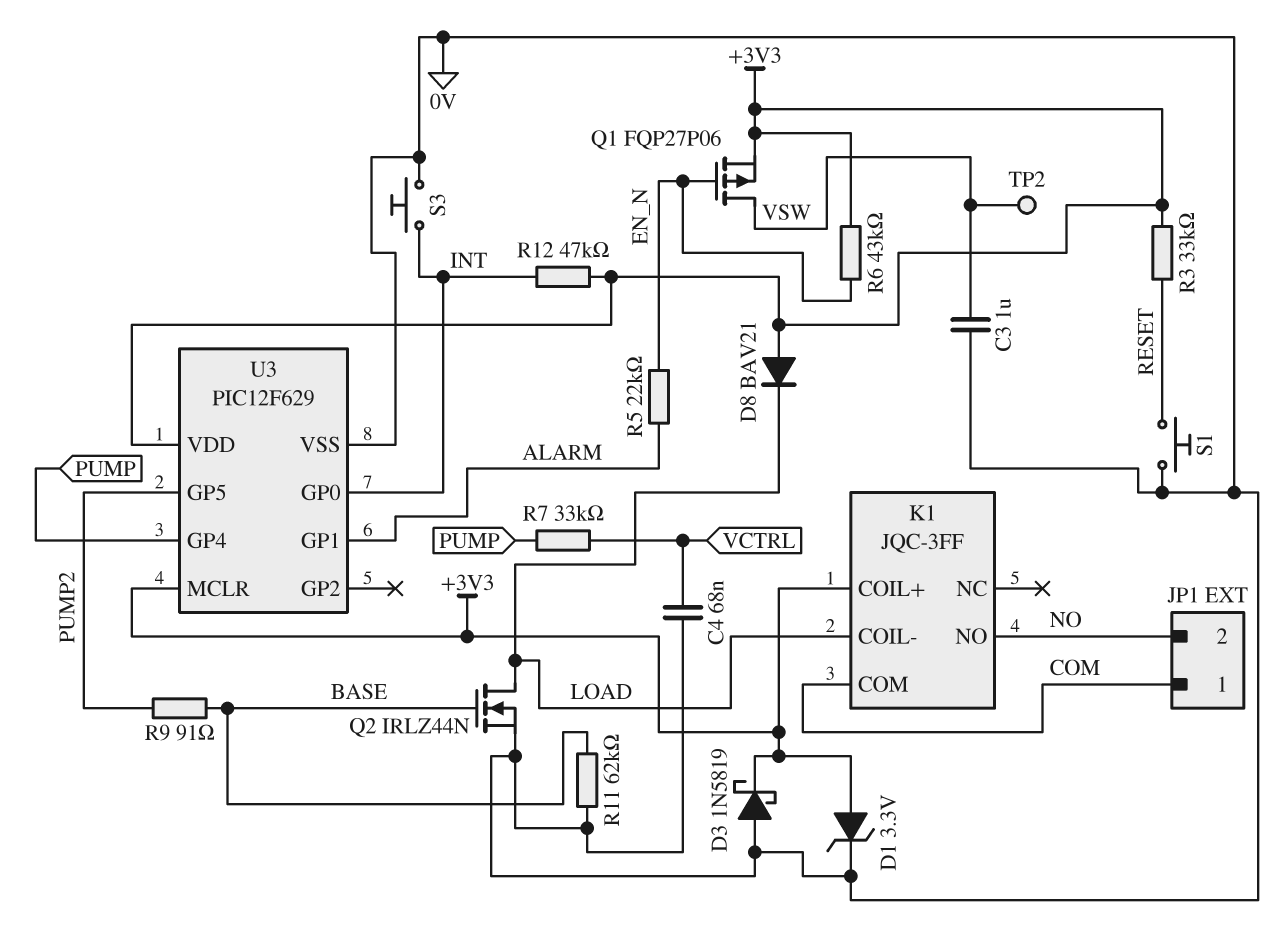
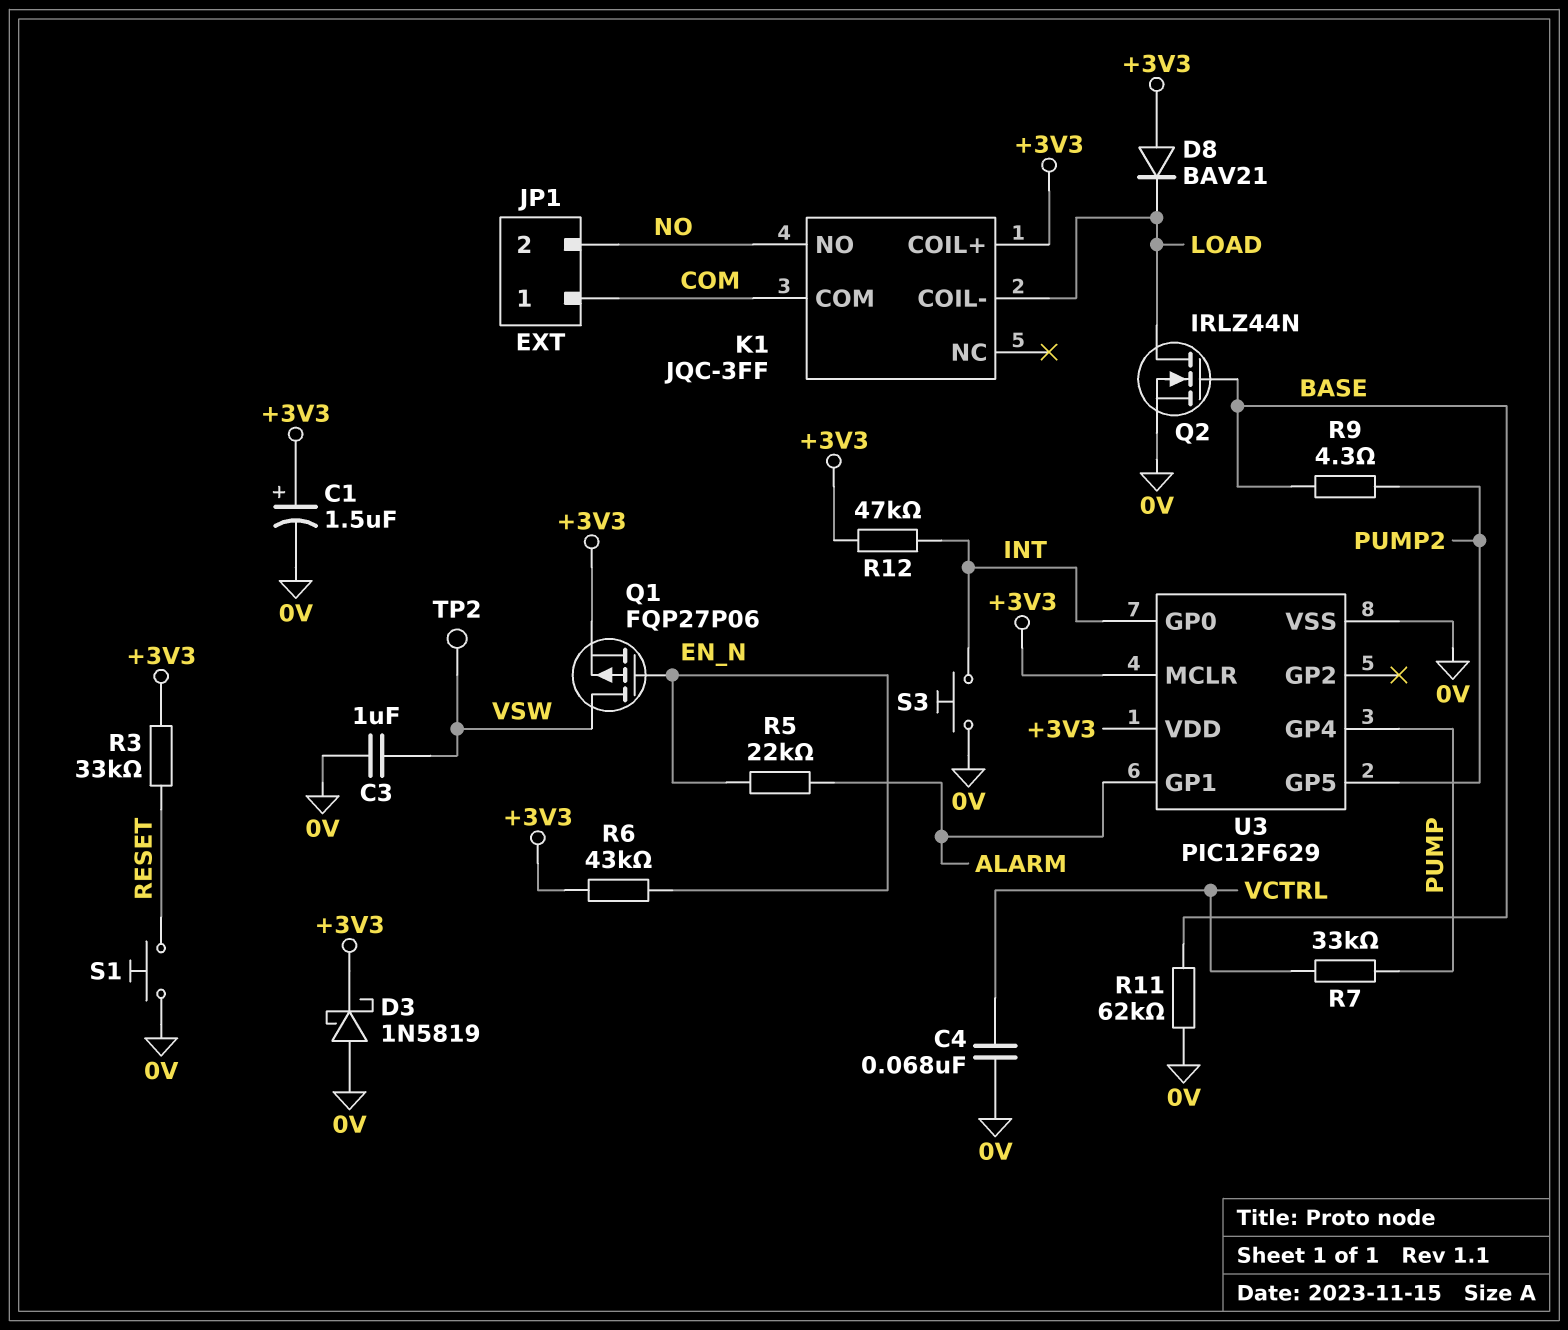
C1: none -> 1.5uF (plus +3V3, minus 0V)
D1: zener 3.3V (A +3V3, K 0V) -> none
R9: 91 (BASE, PUMP2) -> 4.3 (BASE, PUMP2)

